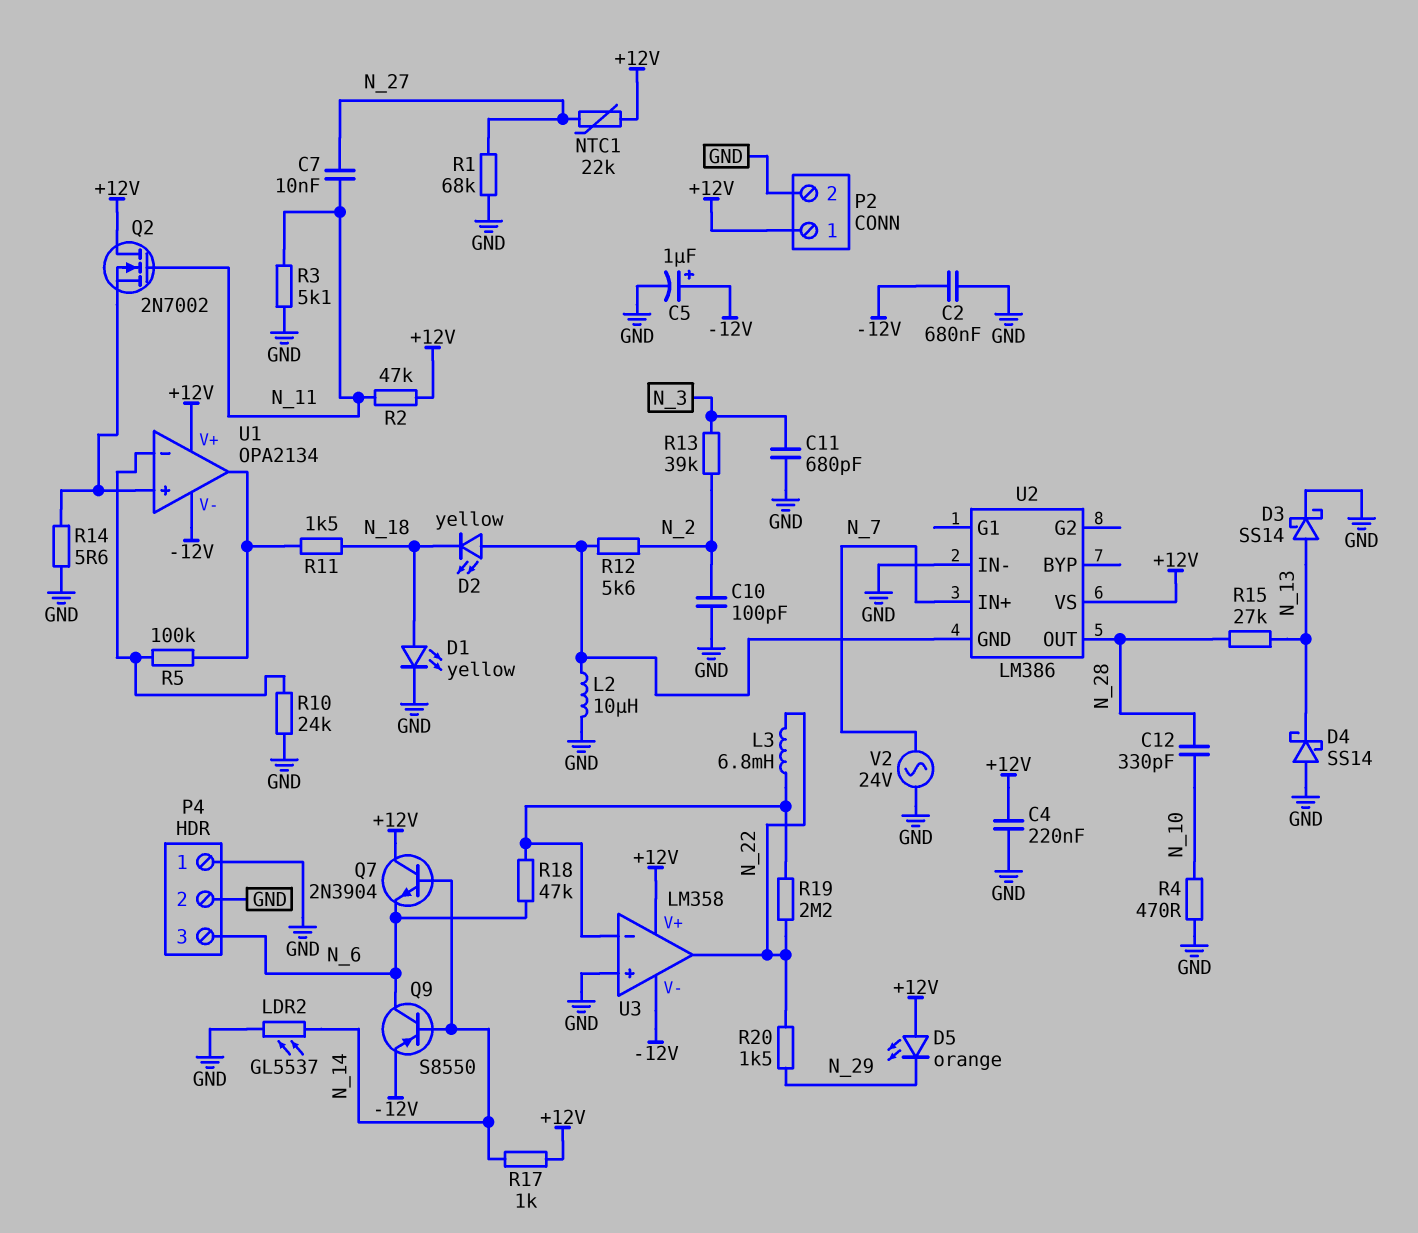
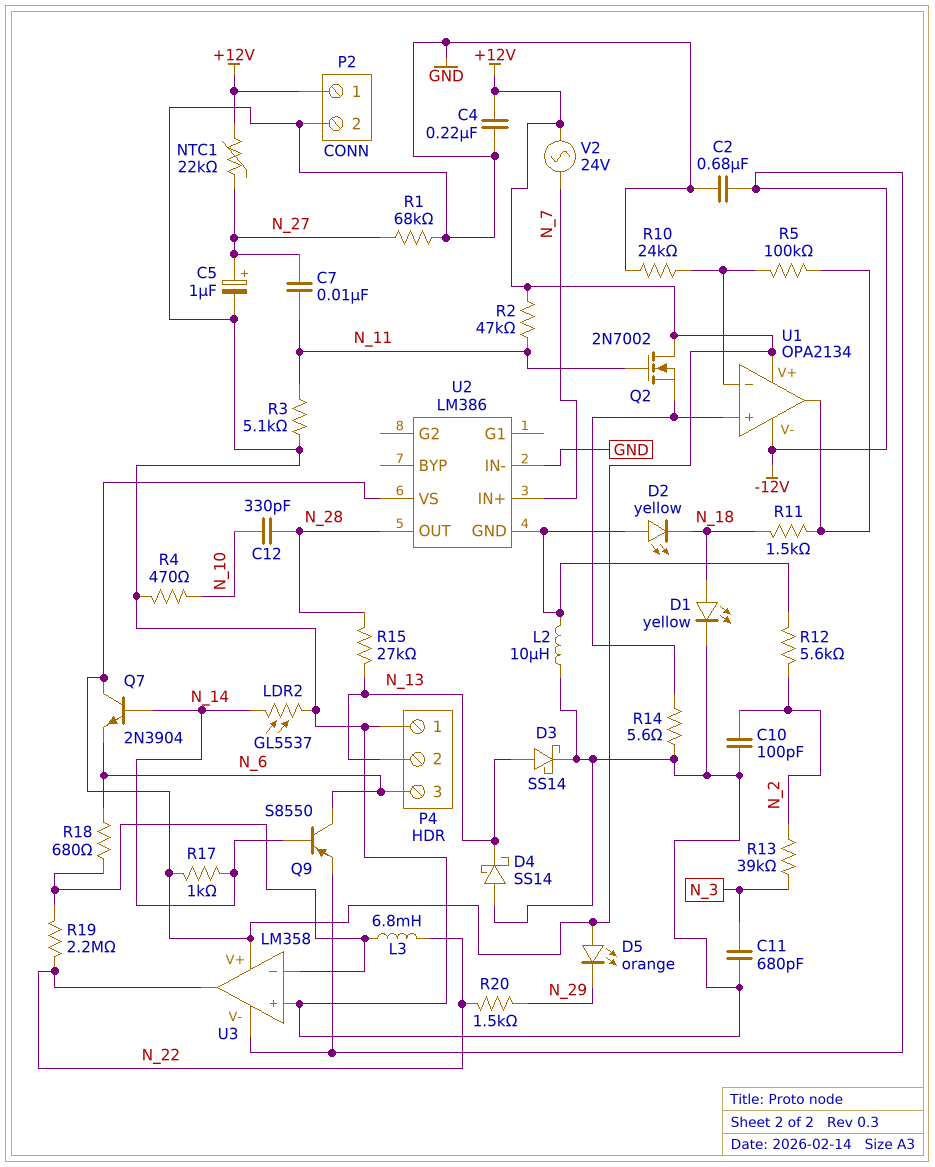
C5: 1uF (plus -12V, minus GND) -> 1uF (plus N_27, minus GND)
P4 pin 2: GND -> N_13
R18: 47k (N_6, U3/in-) -> 680 (N_6, U3/in-)
V2: AC 24V (GND, N_7) -> AC 24V (+12V, N_7)

